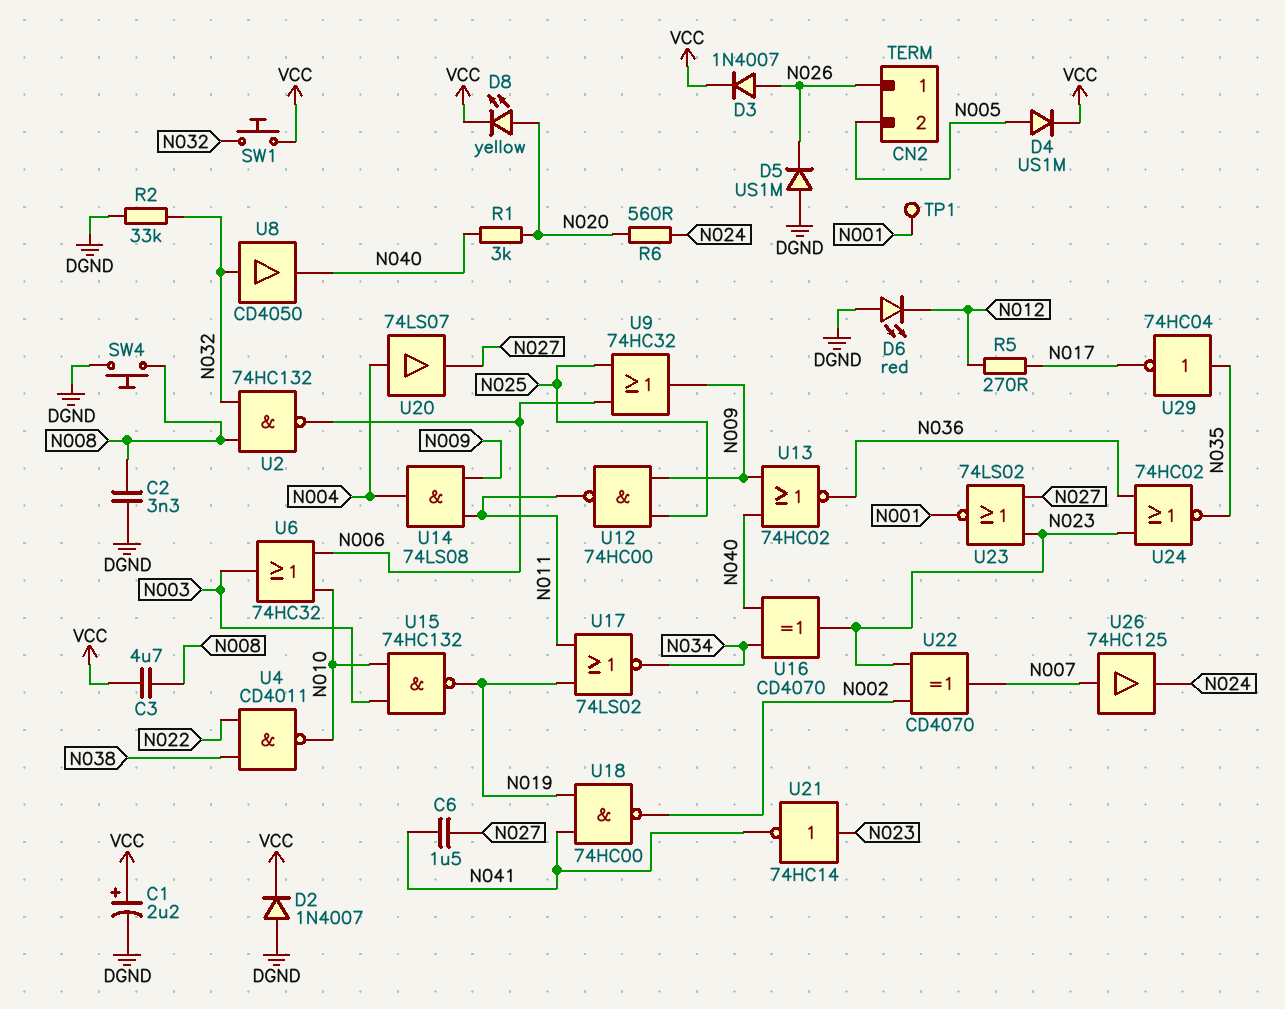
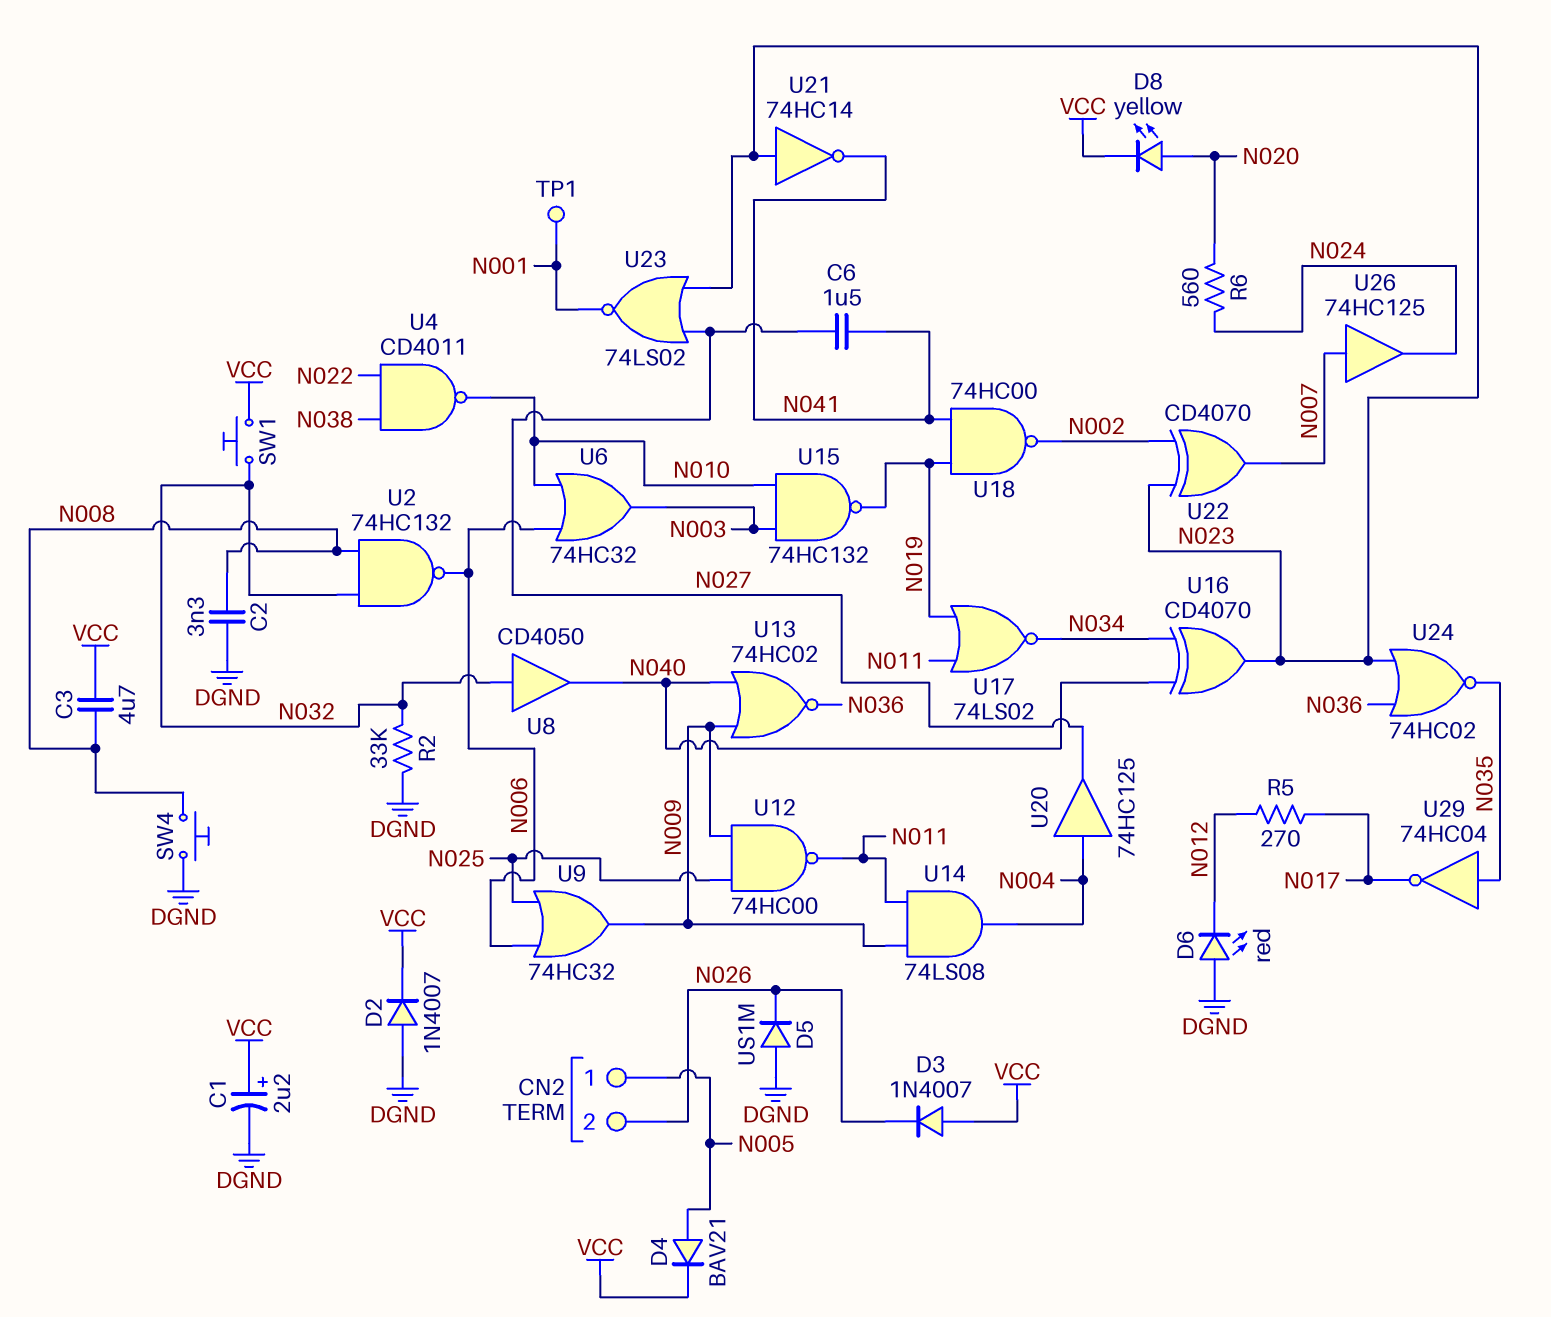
CN2 pin 1: N026 -> N005
CN2 pin 2: N005 -> N026
D3: diode 1N4007 (A N026, K VCC) -> diode 1N4007 (A VCC, K N026)
D4: diode US1M (A N005, K VCC) -> diode BAV21 (A N005, K VCC)
R1: 3k (N020, N040) -> none
U20: buffer 74LS07 (in N004, out N027) -> buffer 74HC125 (in N004, out N027)

